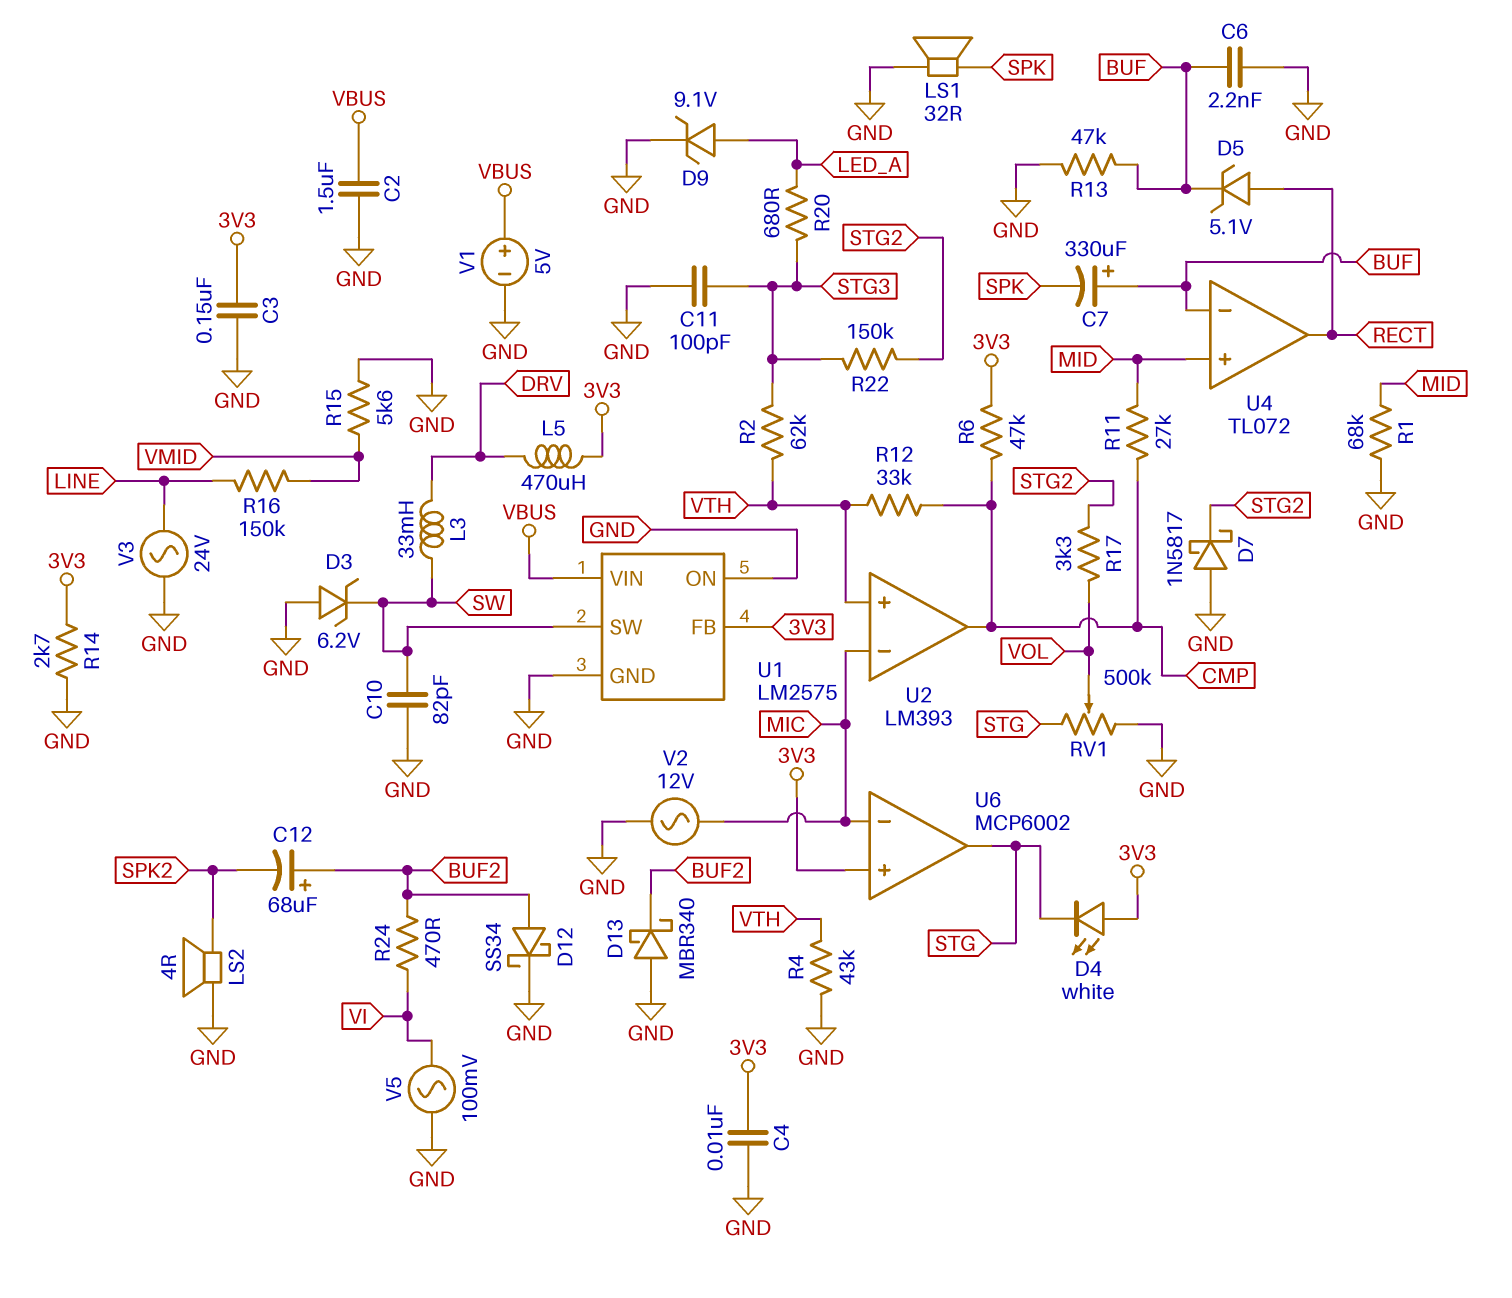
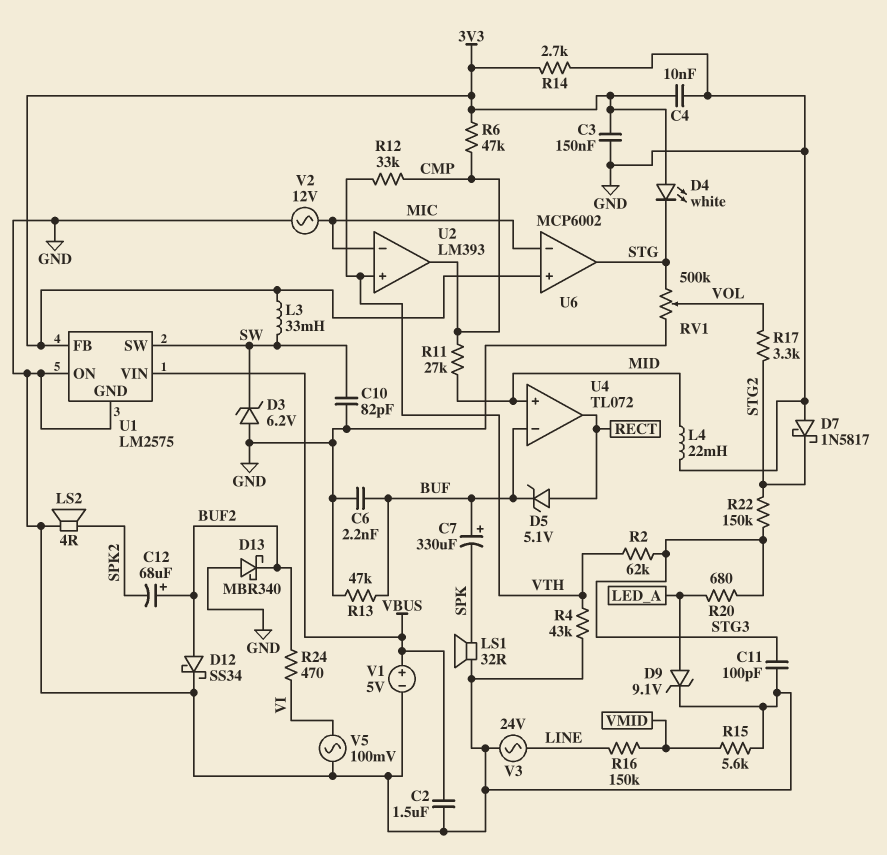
L3: 33mH (DRV, SW) -> 33mH (3V3, SW)
L4: none -> 22mH (GND, MID)
L5: 470uH (3V3, DRV) -> none
R1: 68k (GND, MID) -> none

